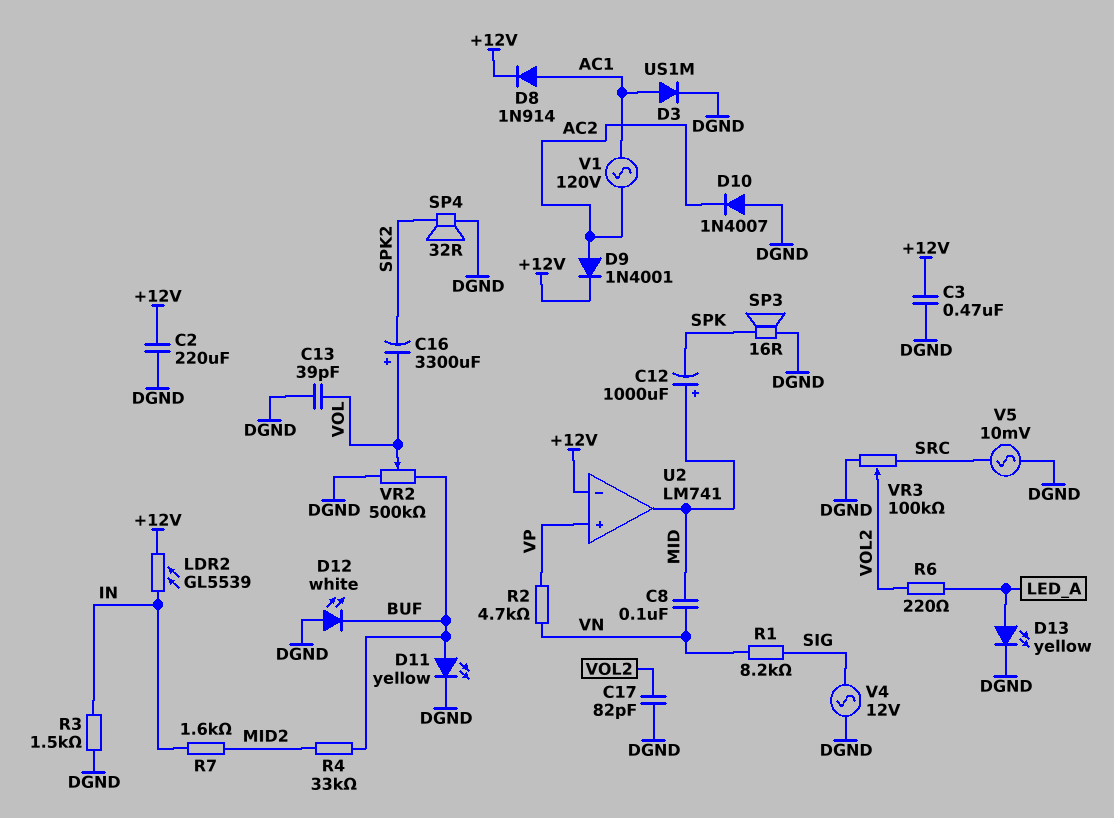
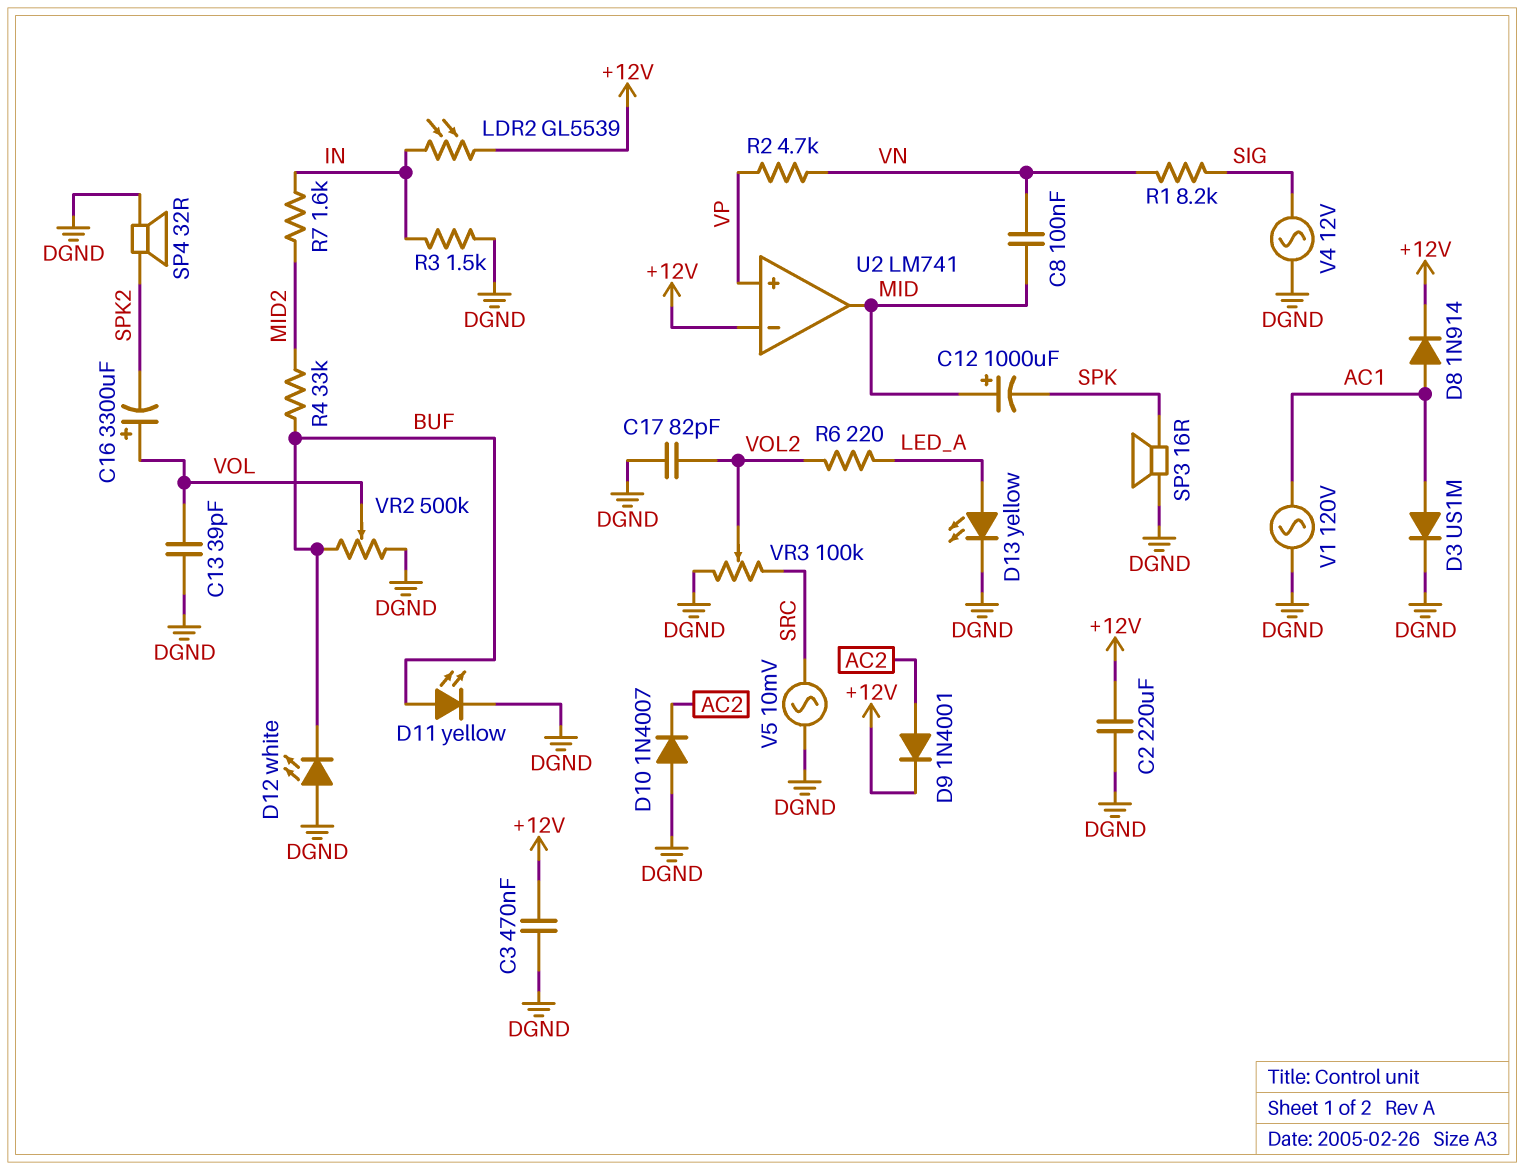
V1: AC 120V (AC1, AC2) -> AC 120V (AC1, DGND)

